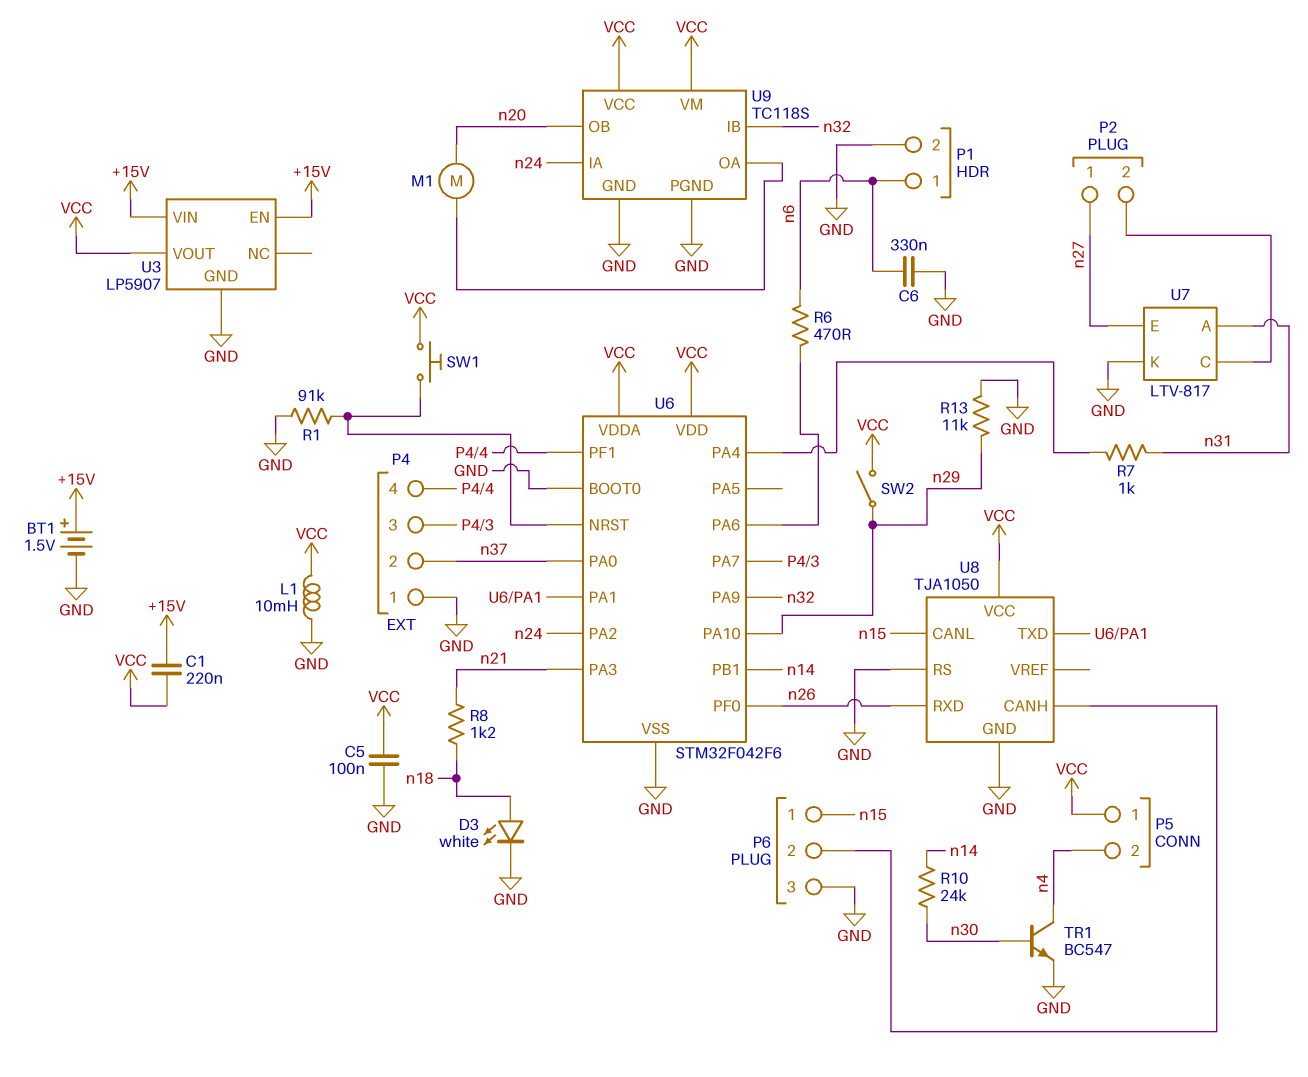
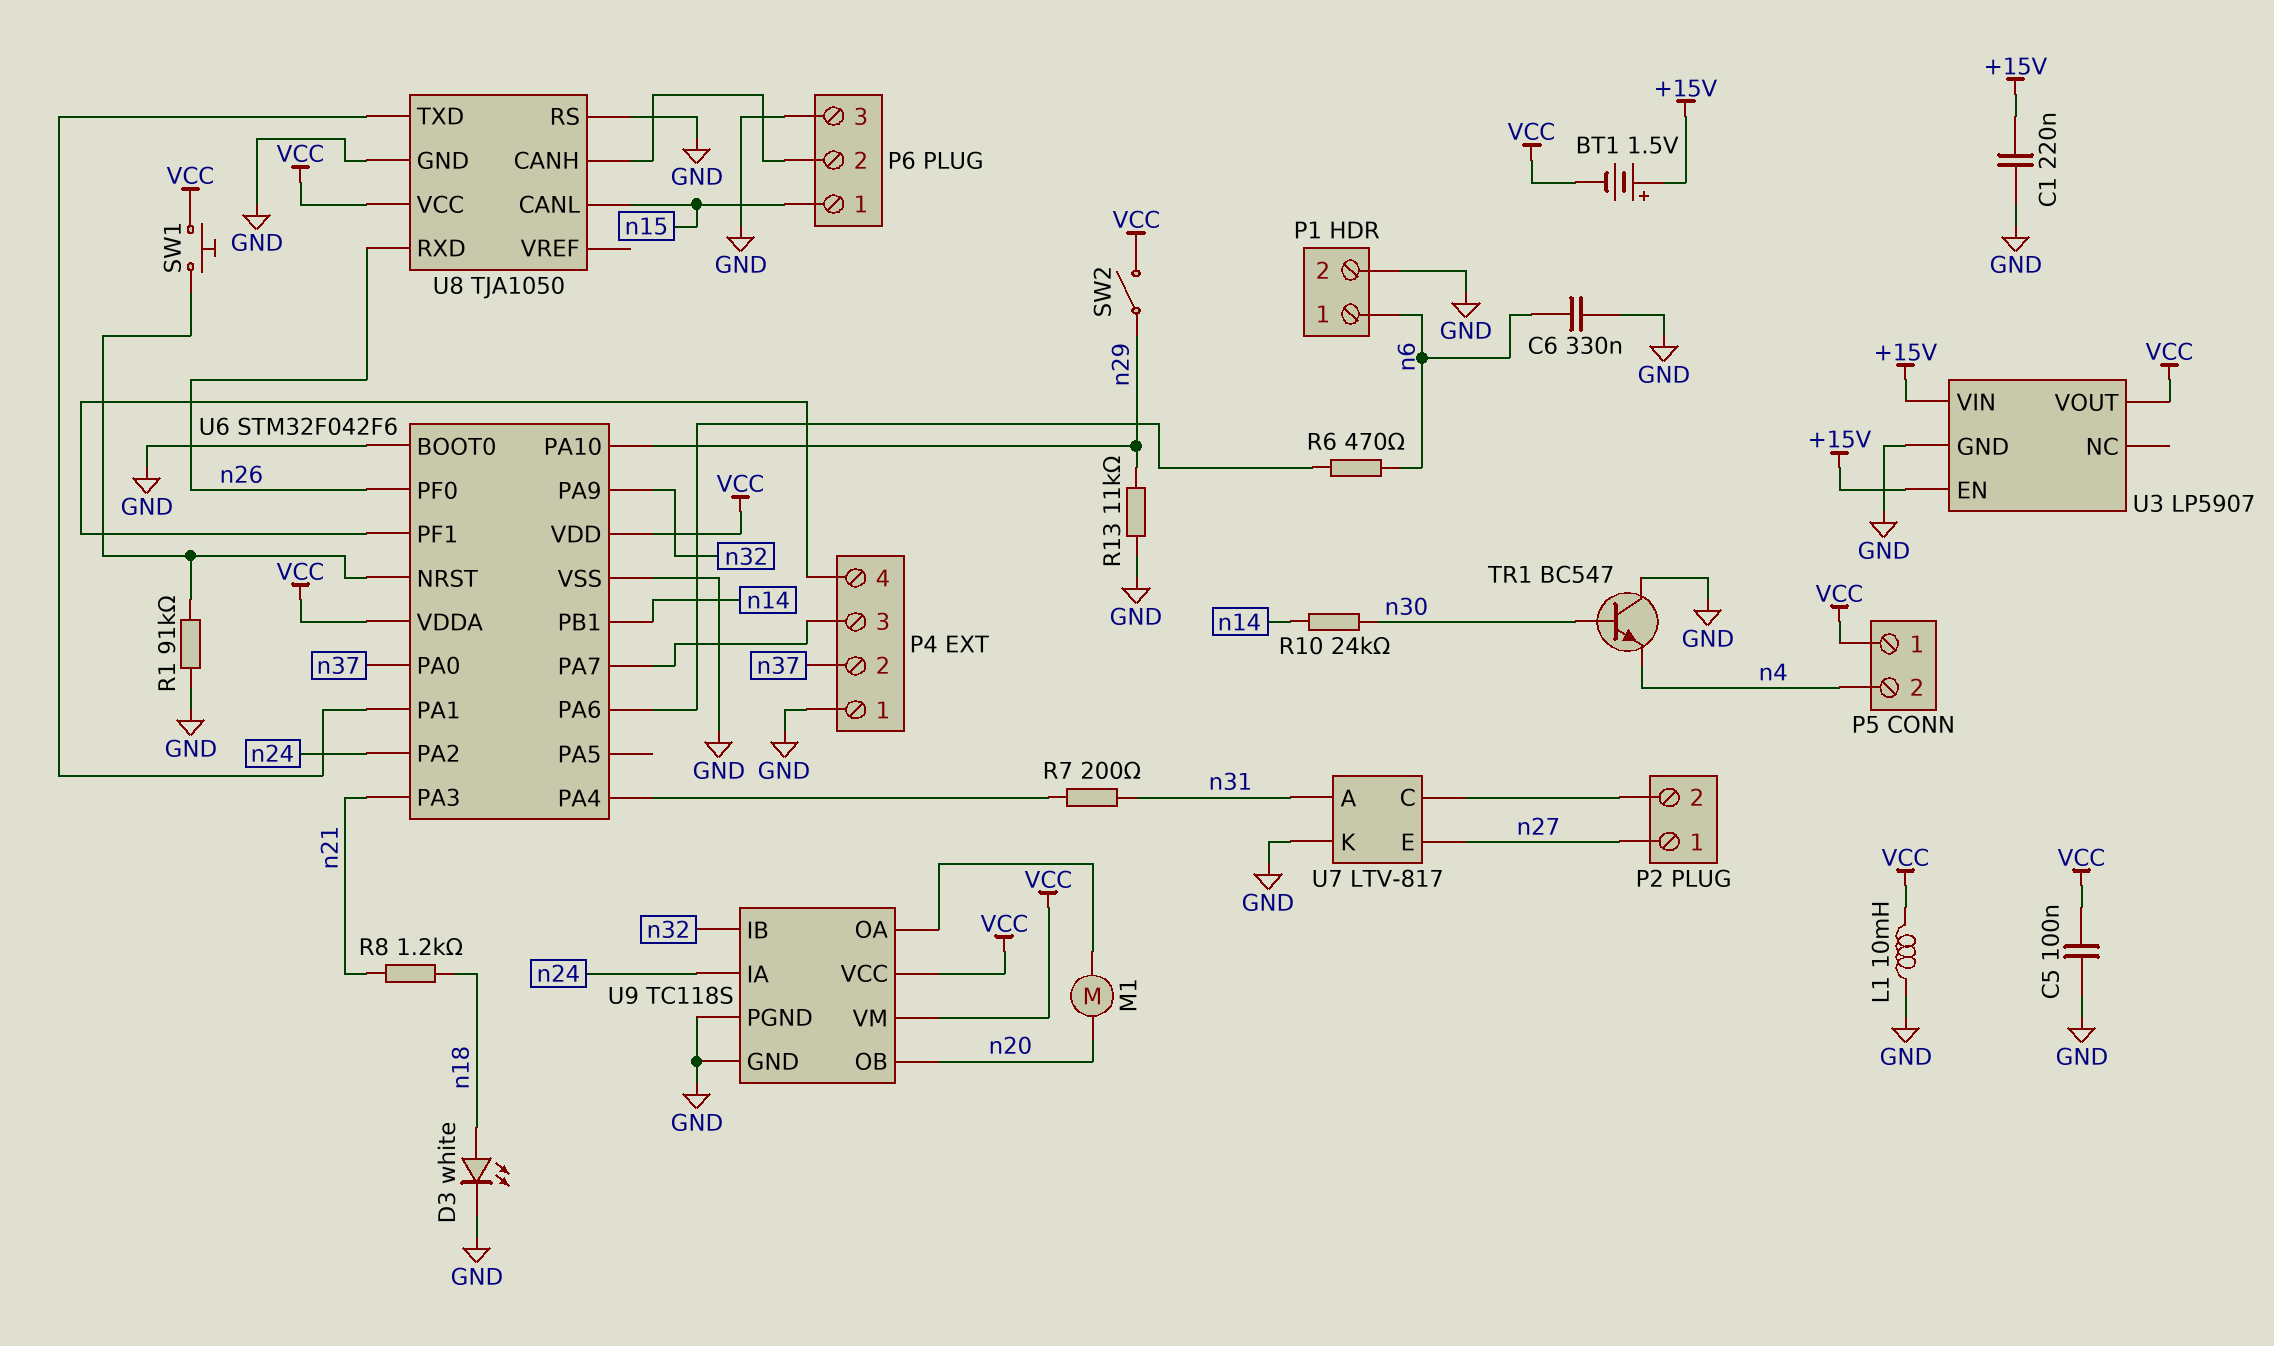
BT1: 1.5V (plus +15V, minus GND) -> 1.5V (plus +15V, minus VCC)
C1: 220nF (+15V, VCC) -> 220nF (+15V, GND)
R7: 1k (U6/PA4, n31) -> 200 (U6/PA4, n31)
TR1: NPN BC547 (B n30, C n4, E GND) -> NPN BC547 (B n30, C GND, E n4)

